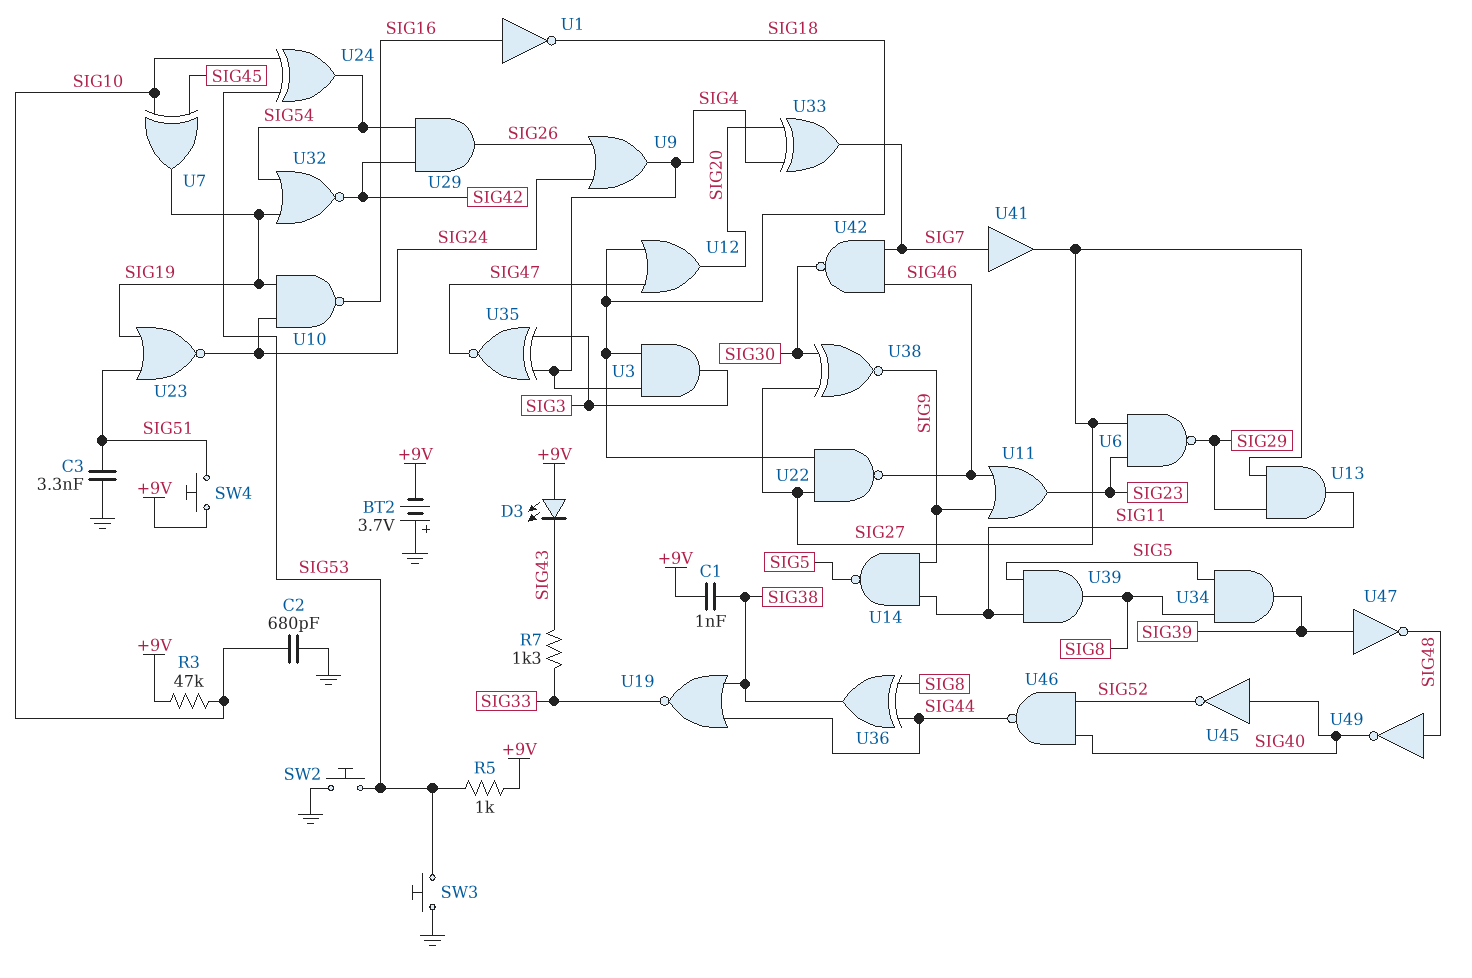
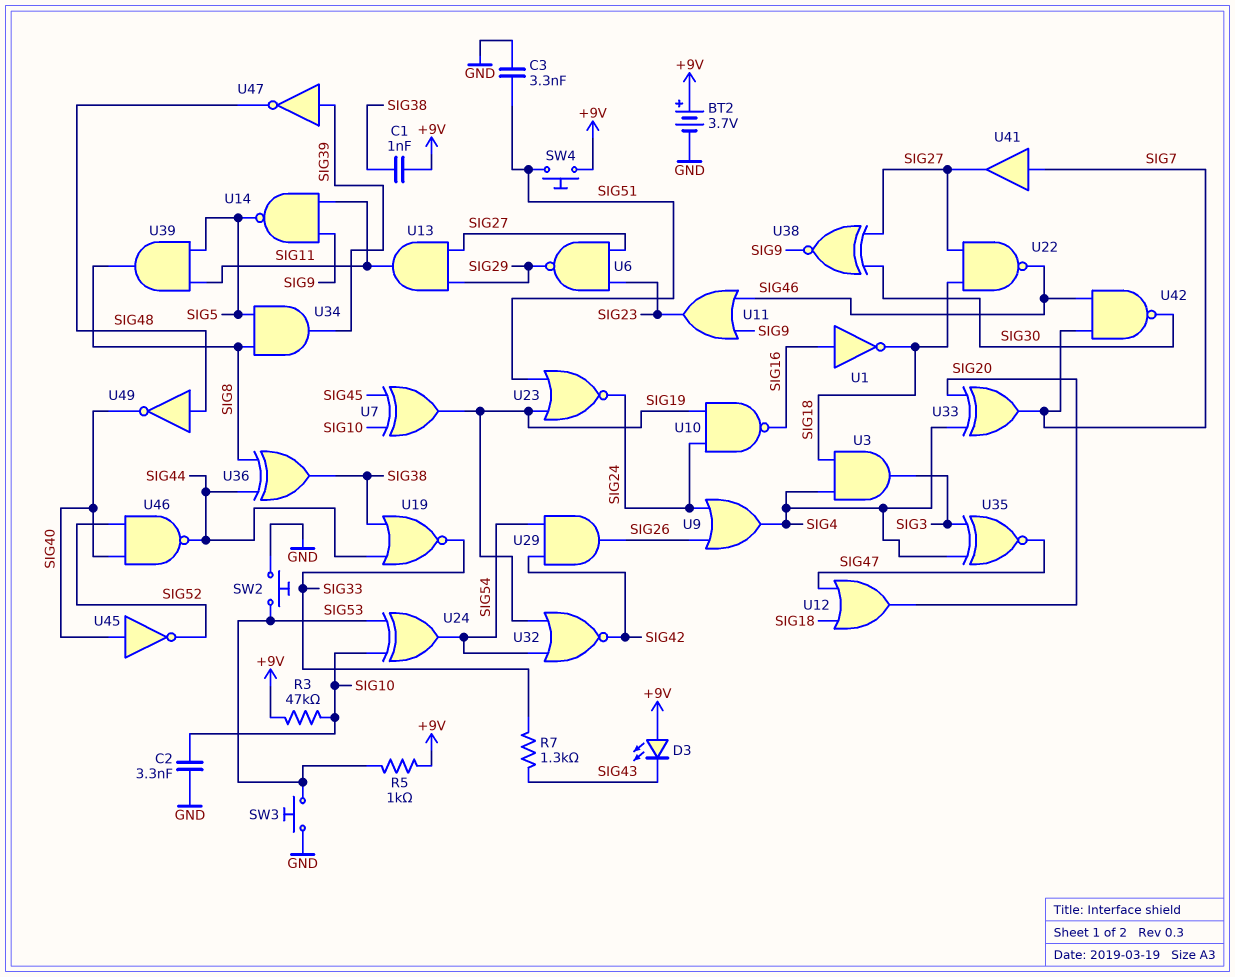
BT2: 3.7V (plus GND, minus +9V) -> 3.7V (plus +9V, minus GND)
C2: 680pF (GND, SIG10) -> 3.3nF (GND, SIG10)

